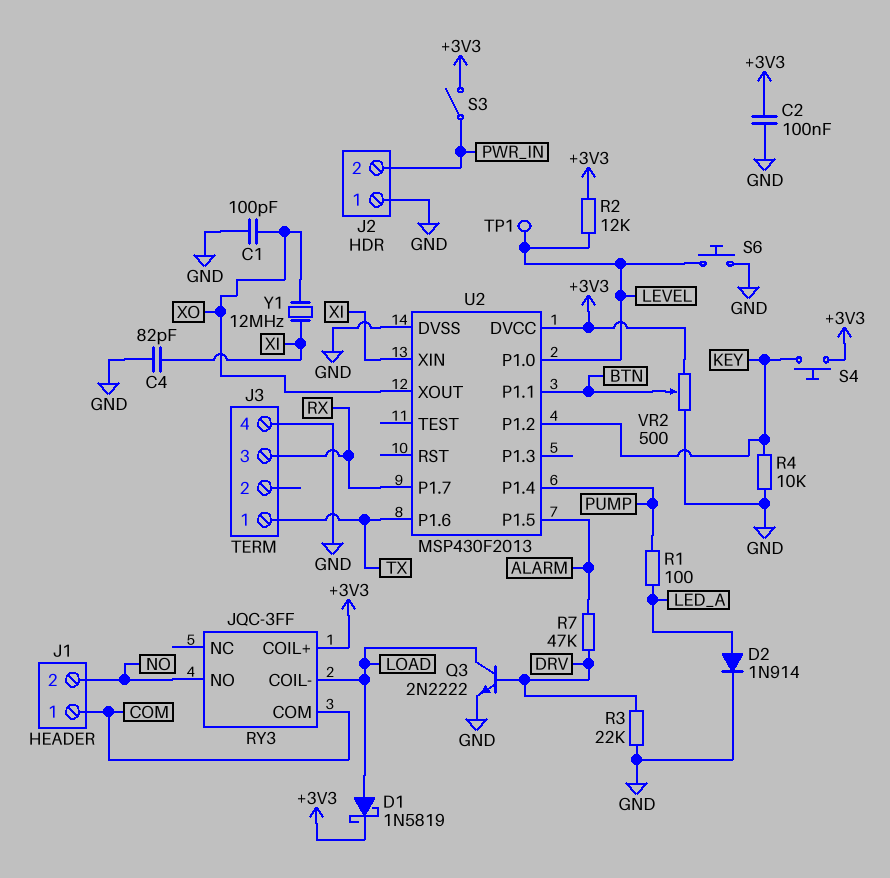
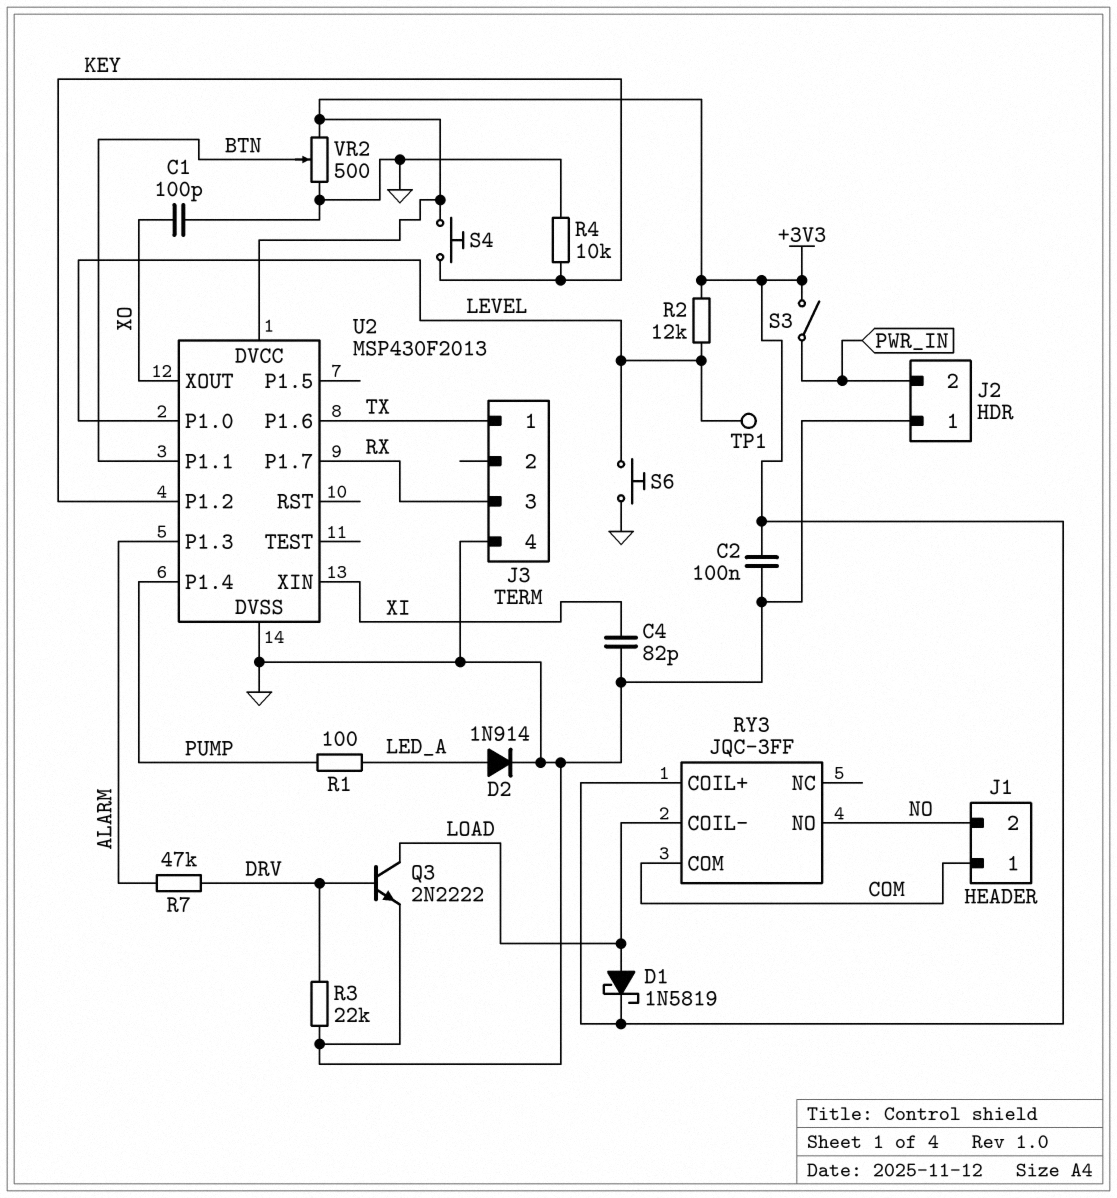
U2 pin P1.3: none -> ALARM
U2 pin P1.5: ALARM -> none
Y1: 12MHz (XI, XO) -> none

